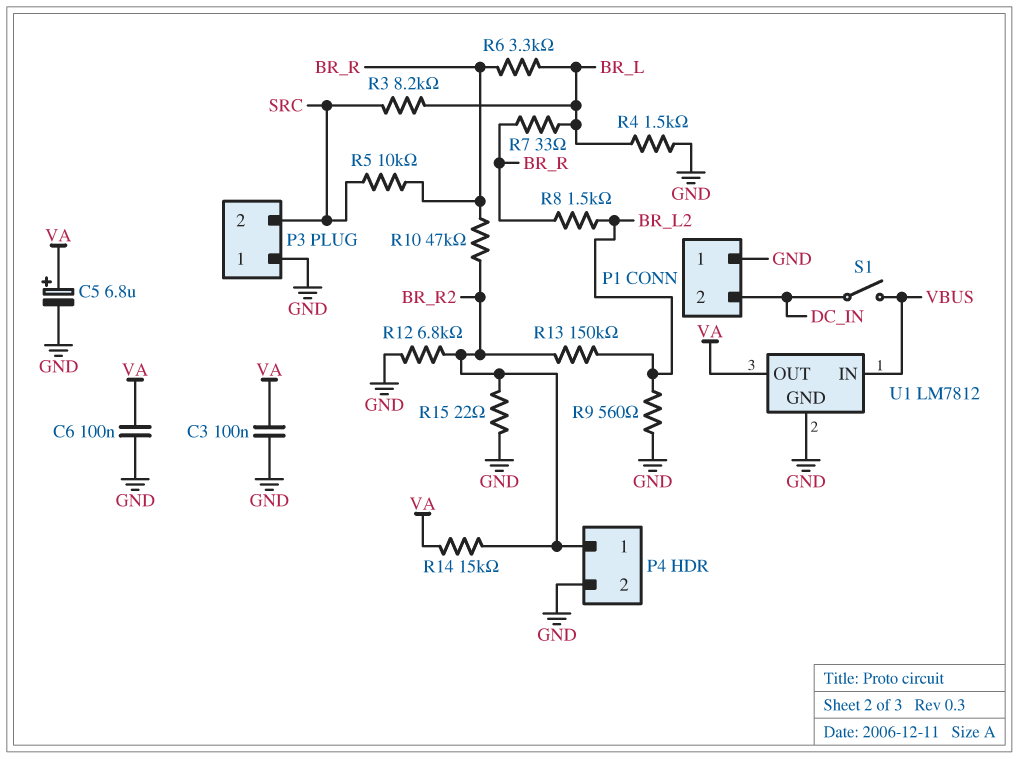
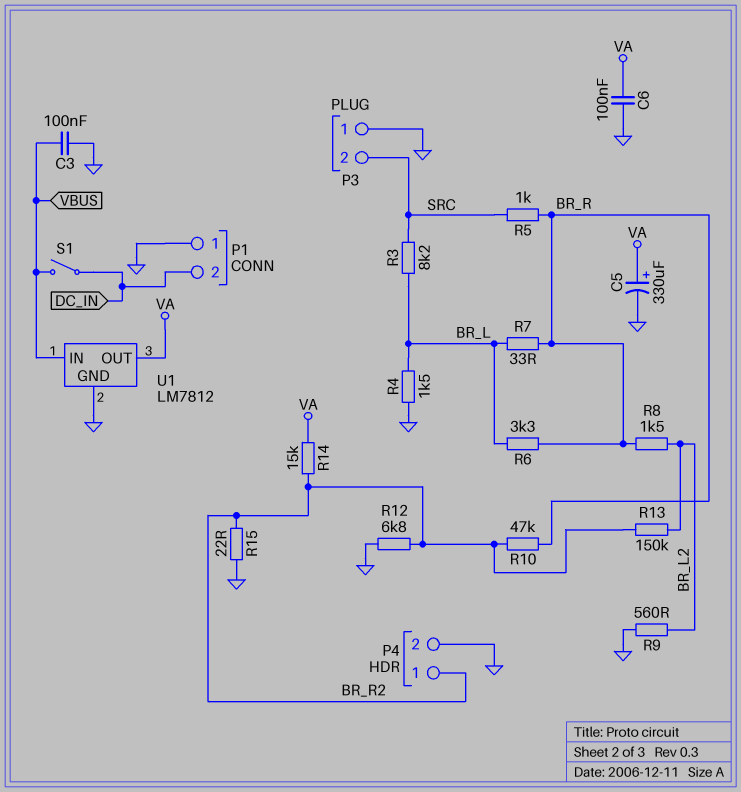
C3: 100nF (GND, VA) -> 100nF (GND, VBUS)
C5: 6.8uF (plus VA, minus GND) -> 330uF (plus VA, minus GND)
R5: 10k (BR_R, SRC) -> 1k (BR_R, SRC)

